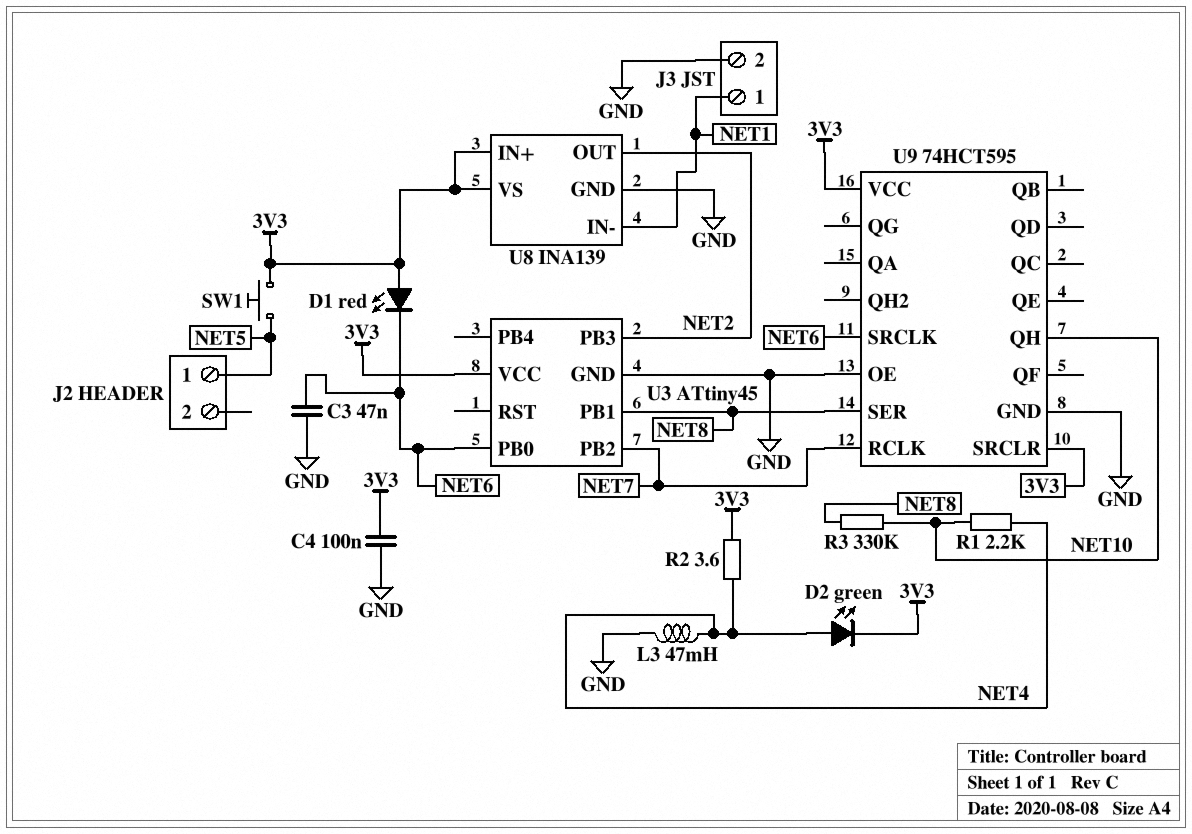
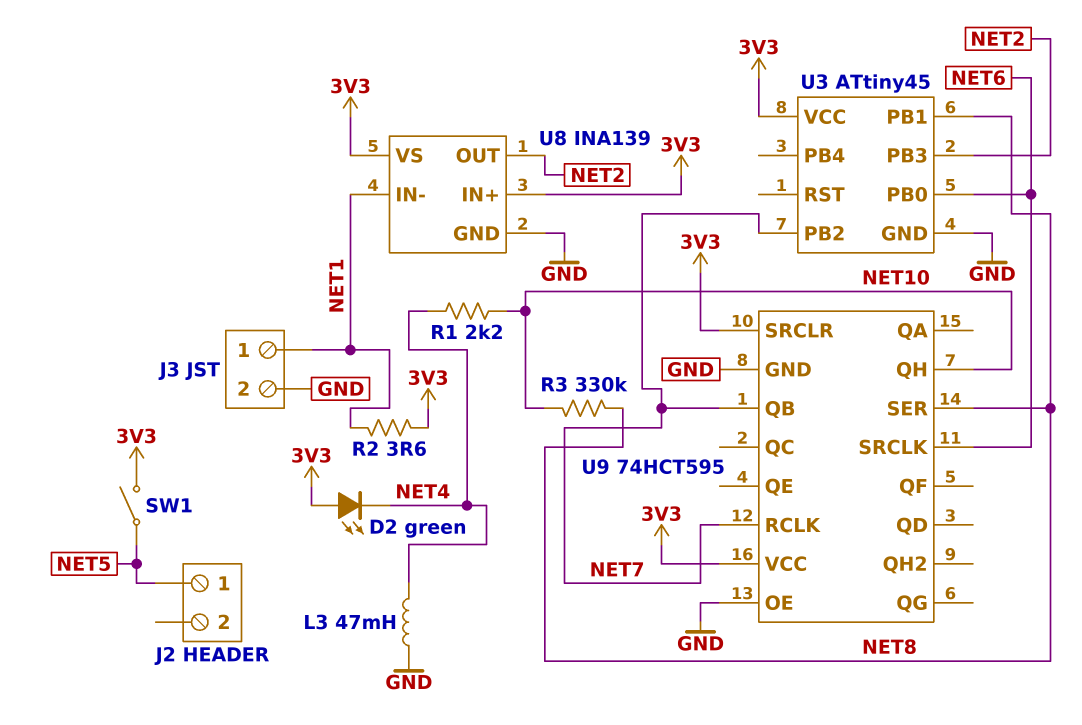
C3: 47nF (GND, NET6) -> none
C4: 100nF (3V3, GND) -> none
D1: LED red (A 3V3, K NET6) -> none
D2: LED green (A NET4, K 3V3) -> LED green (A 3V3, K NET4)
R2: 3.6 (3V3, NET4) -> 3.6 (3V3, NET1)
SW1: button (3V3, NET5) -> switch (3V3, NET5)
U9 pin QB: none -> NET7

